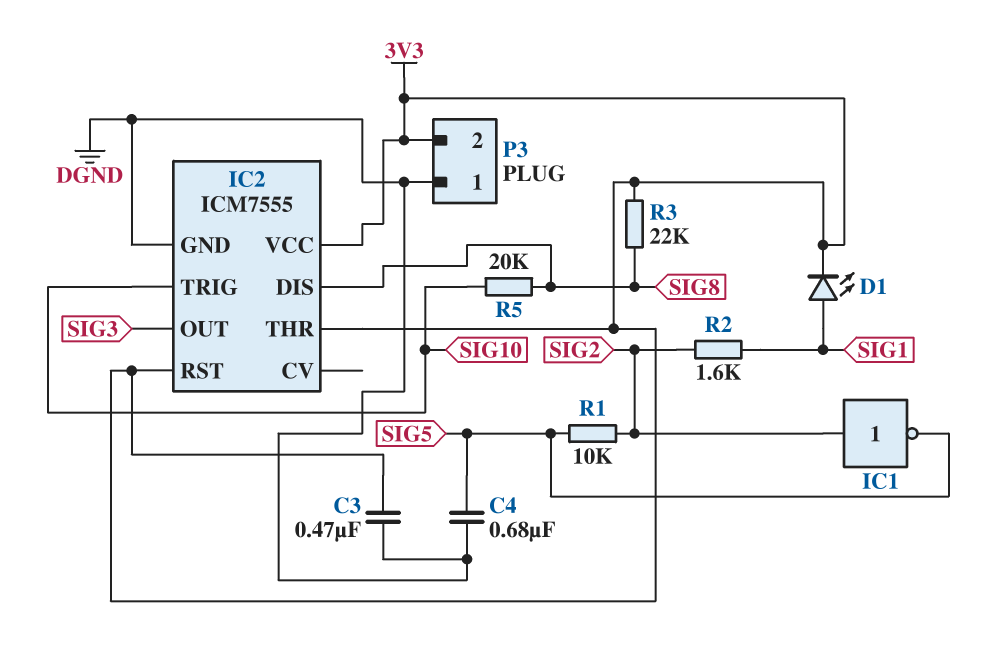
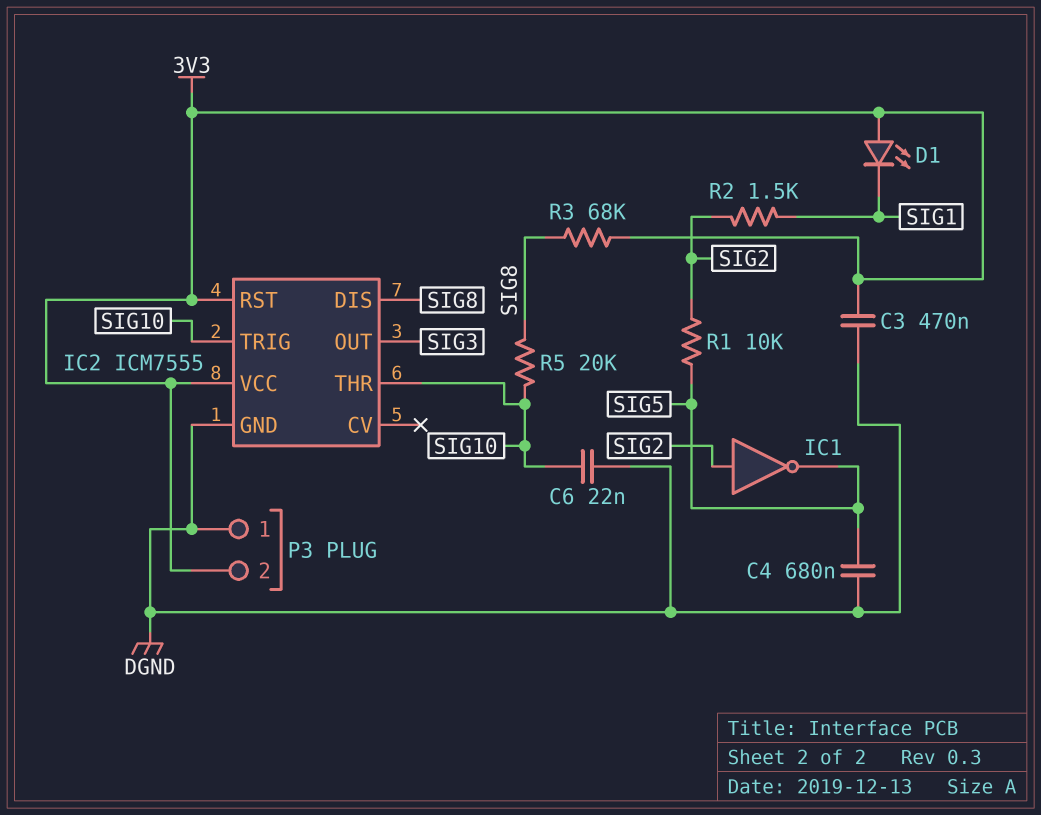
C6: none -> 22nF (DGND, SIG10)
D1: LED (A SIG1, K 3V3) -> LED (A 3V3, K SIG1)
IC2 pin THR: 3V3 -> SIG10
R2: 1.6k (SIG1, SIG2) -> 1.5k (SIG1, SIG2)
R3: 22k (3V3, SIG8) -> 68k (3V3, SIG8)

